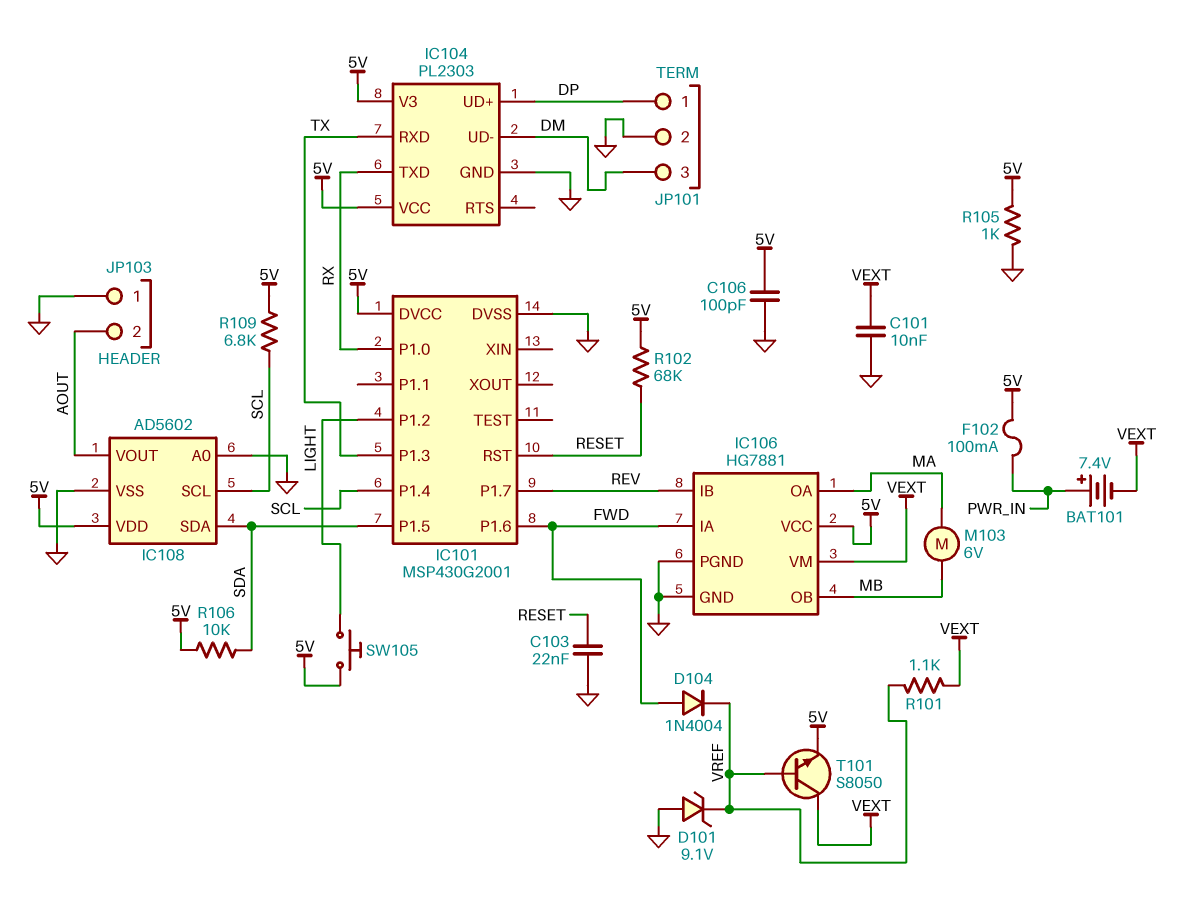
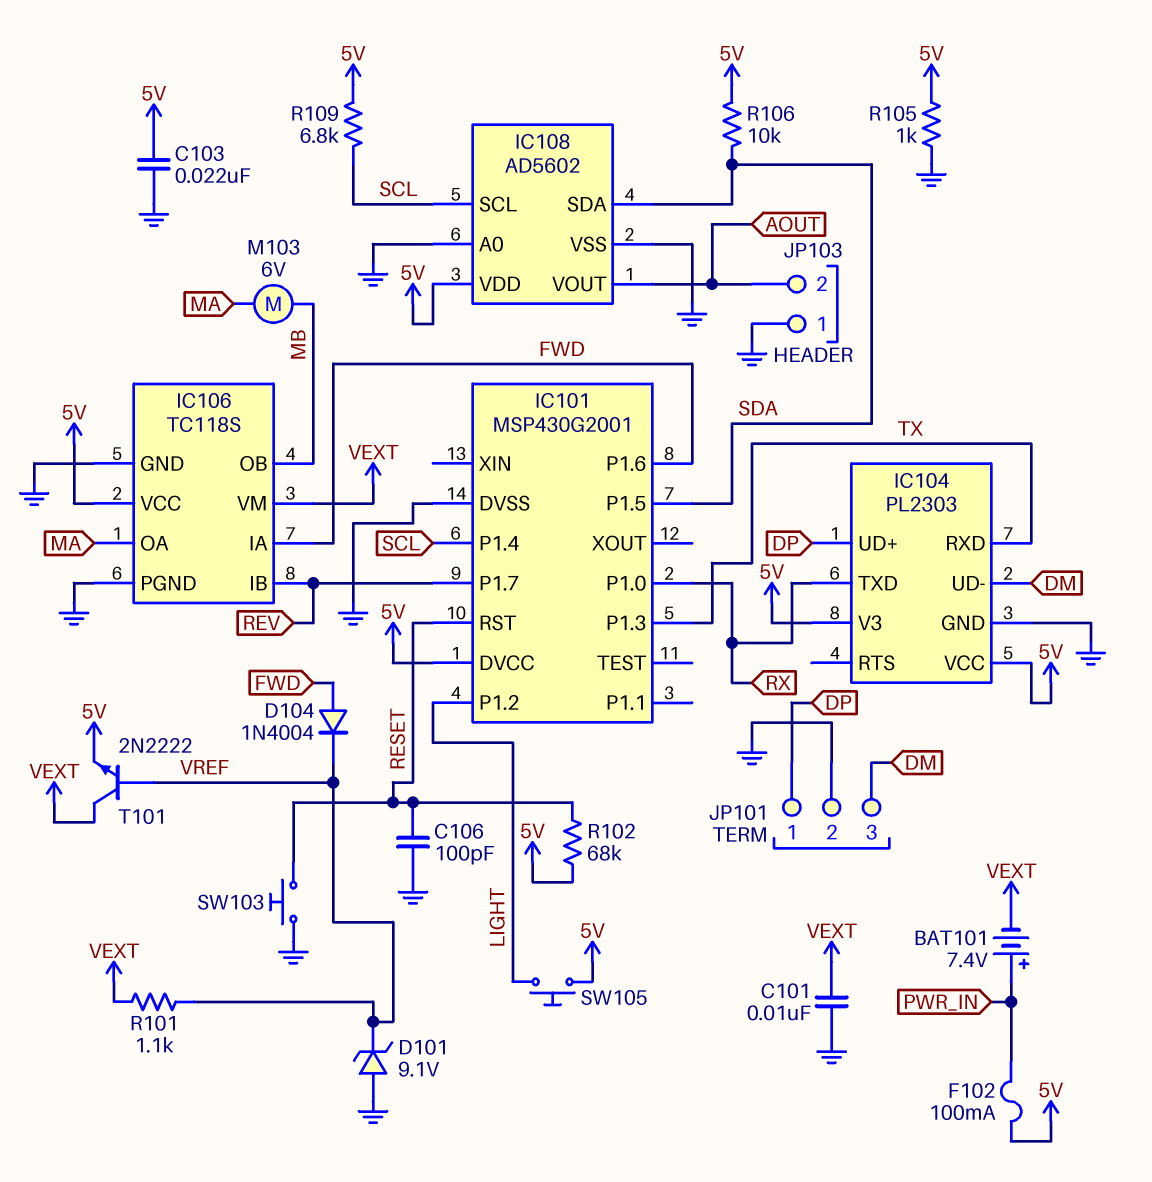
C103: 22nF (GND, RESET) -> 22nF (5V, GND)
C106: 100pF (5V, GND) -> 100pF (GND, RESET)
IC106: HG7881 -> TC118S
SW103: none -> button (GND, RESET)
T101: NPN S8050 (B VREF, C VEXT, E 5V) -> NPN 2N2222 (B VREF, C VEXT, E 5V)

